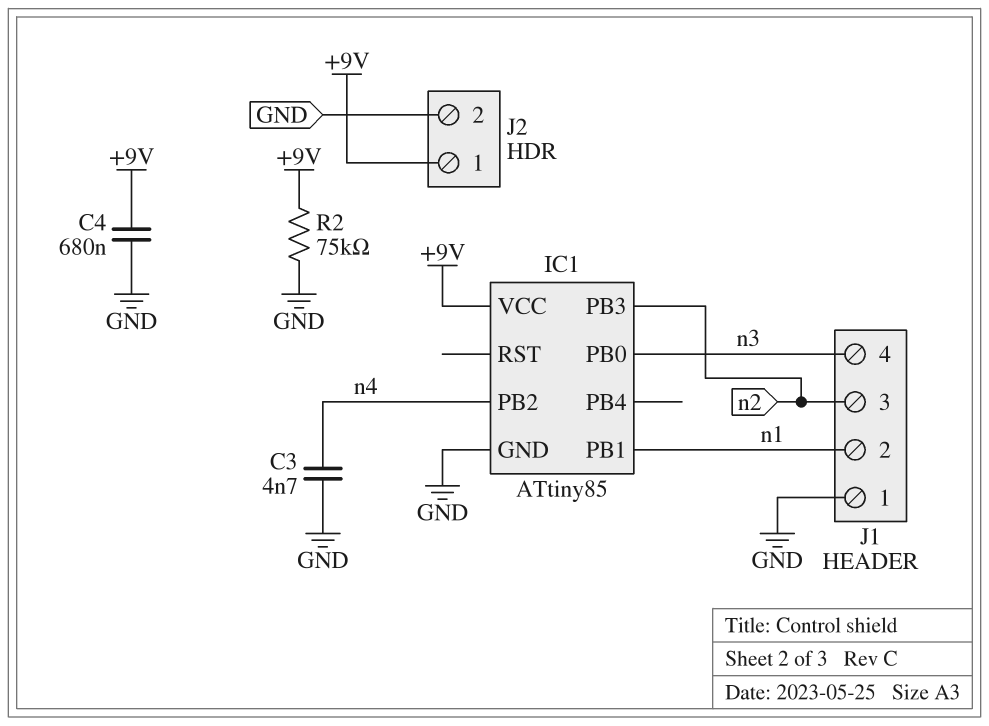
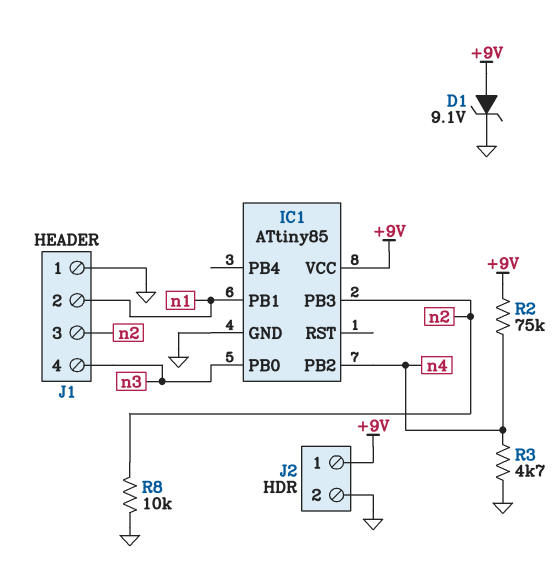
C3: 4.7nF (GND, n4) -> none
C4: 680nF (+9V, GND) -> none
D1: none -> zener 9.1V (A +9V, K GND)
R2: 75k (+9V, GND) -> 75k (+9V, n4)
R3: none -> 4.7k (GND, n4)
R8: none -> 10k (GND, n2)

